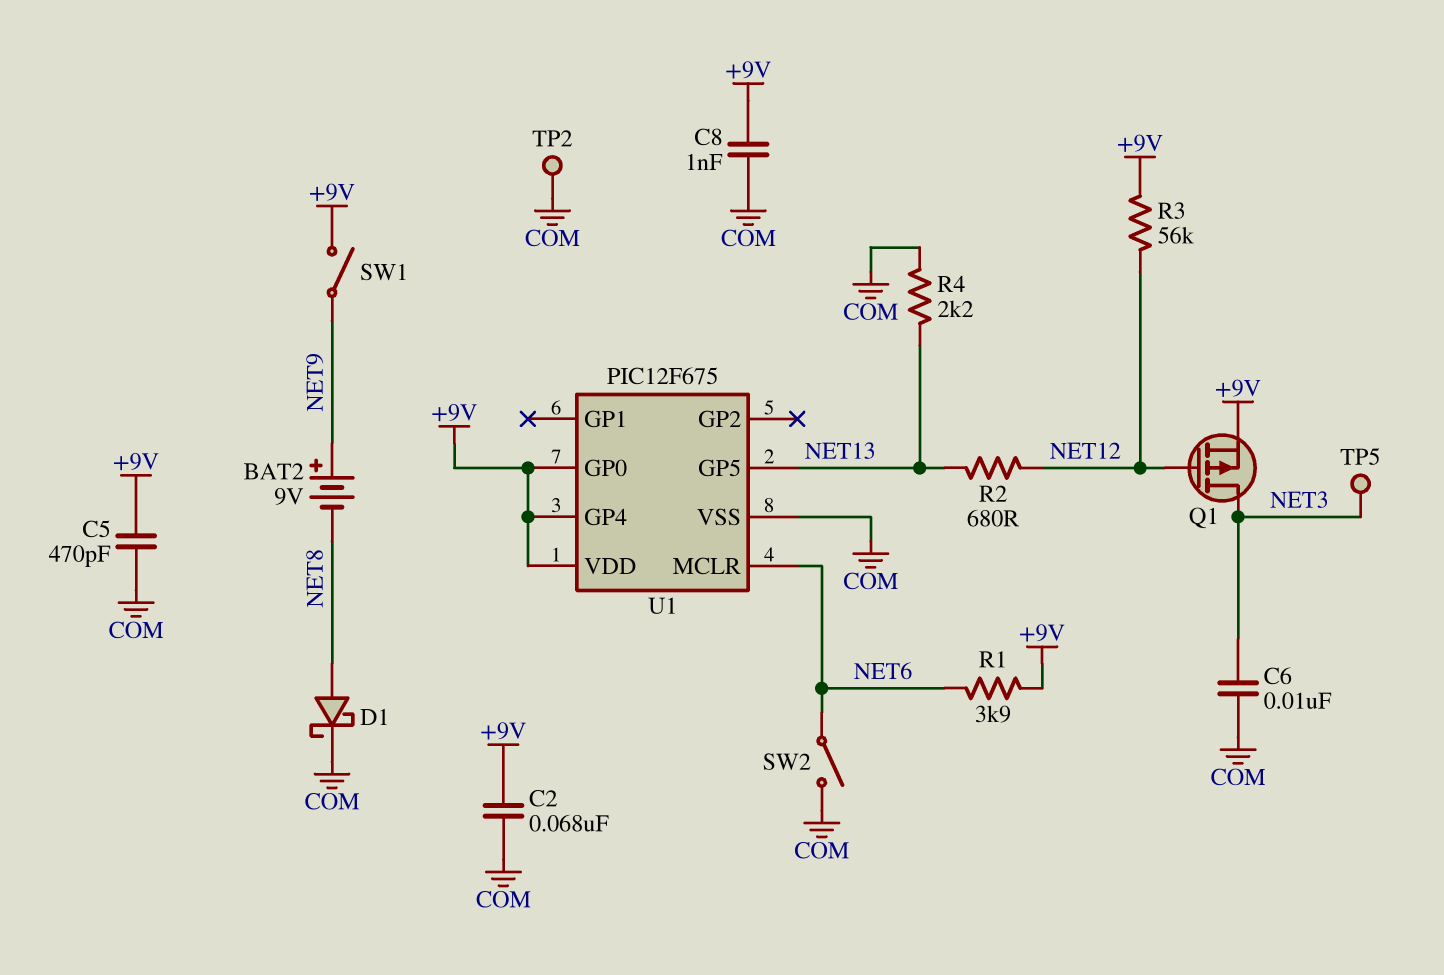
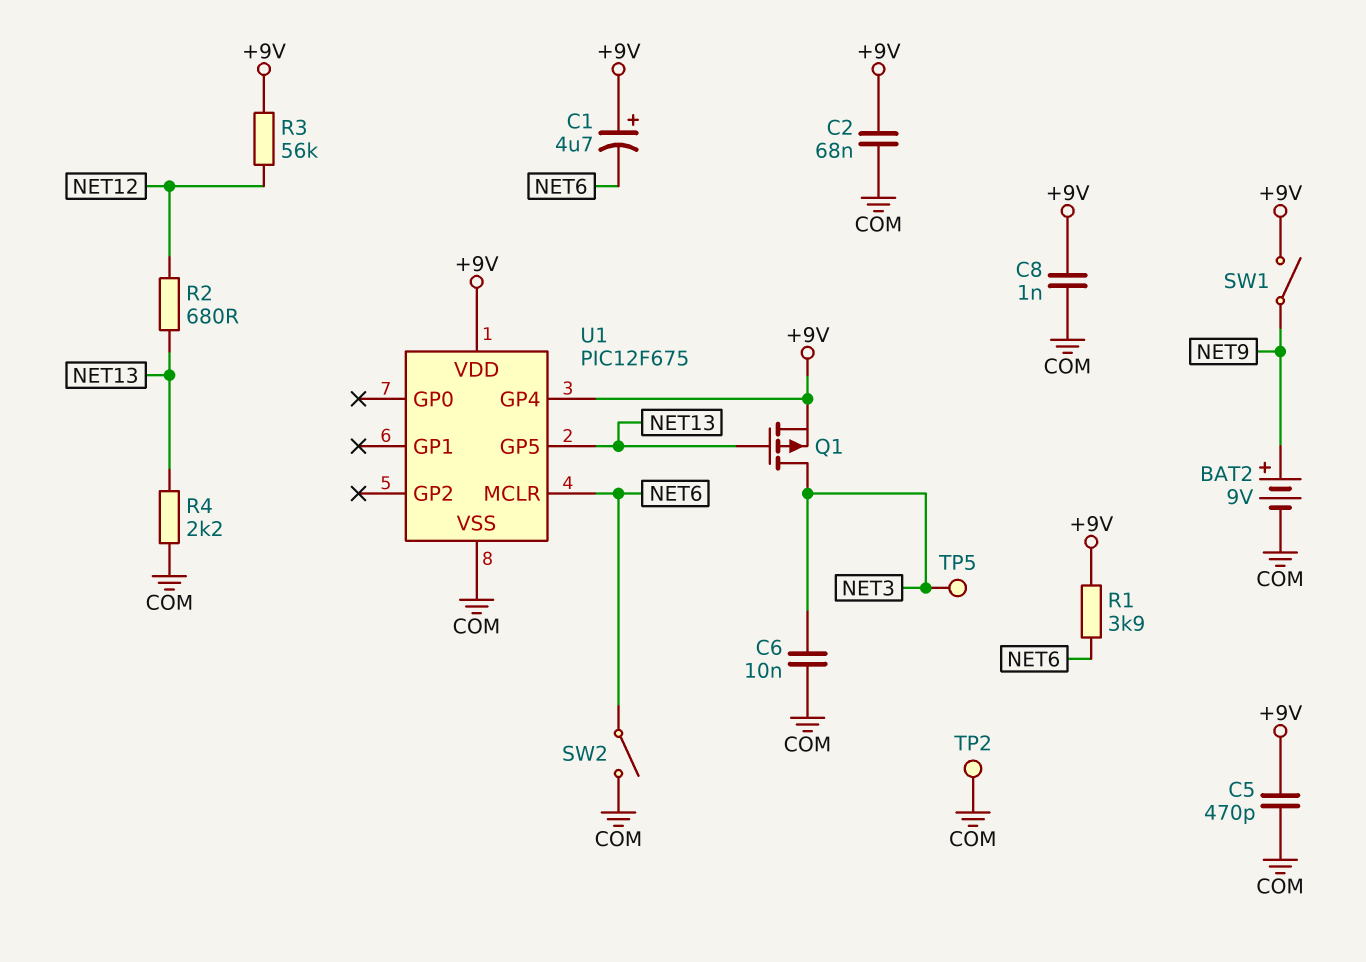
BAT2: 9V (plus NET9, minus NET8) -> 9V (plus NET9, minus COM)
C1: none -> 4.7uF (plus +9V, minus NET6)
D1: schottky (A NET8, K COM) -> none
Q1: PMOS (G NET12, D NET3, S +9V) -> PMOS (G NET13, D NET3, S +9V)
U1 pin GP0: +9V -> none

